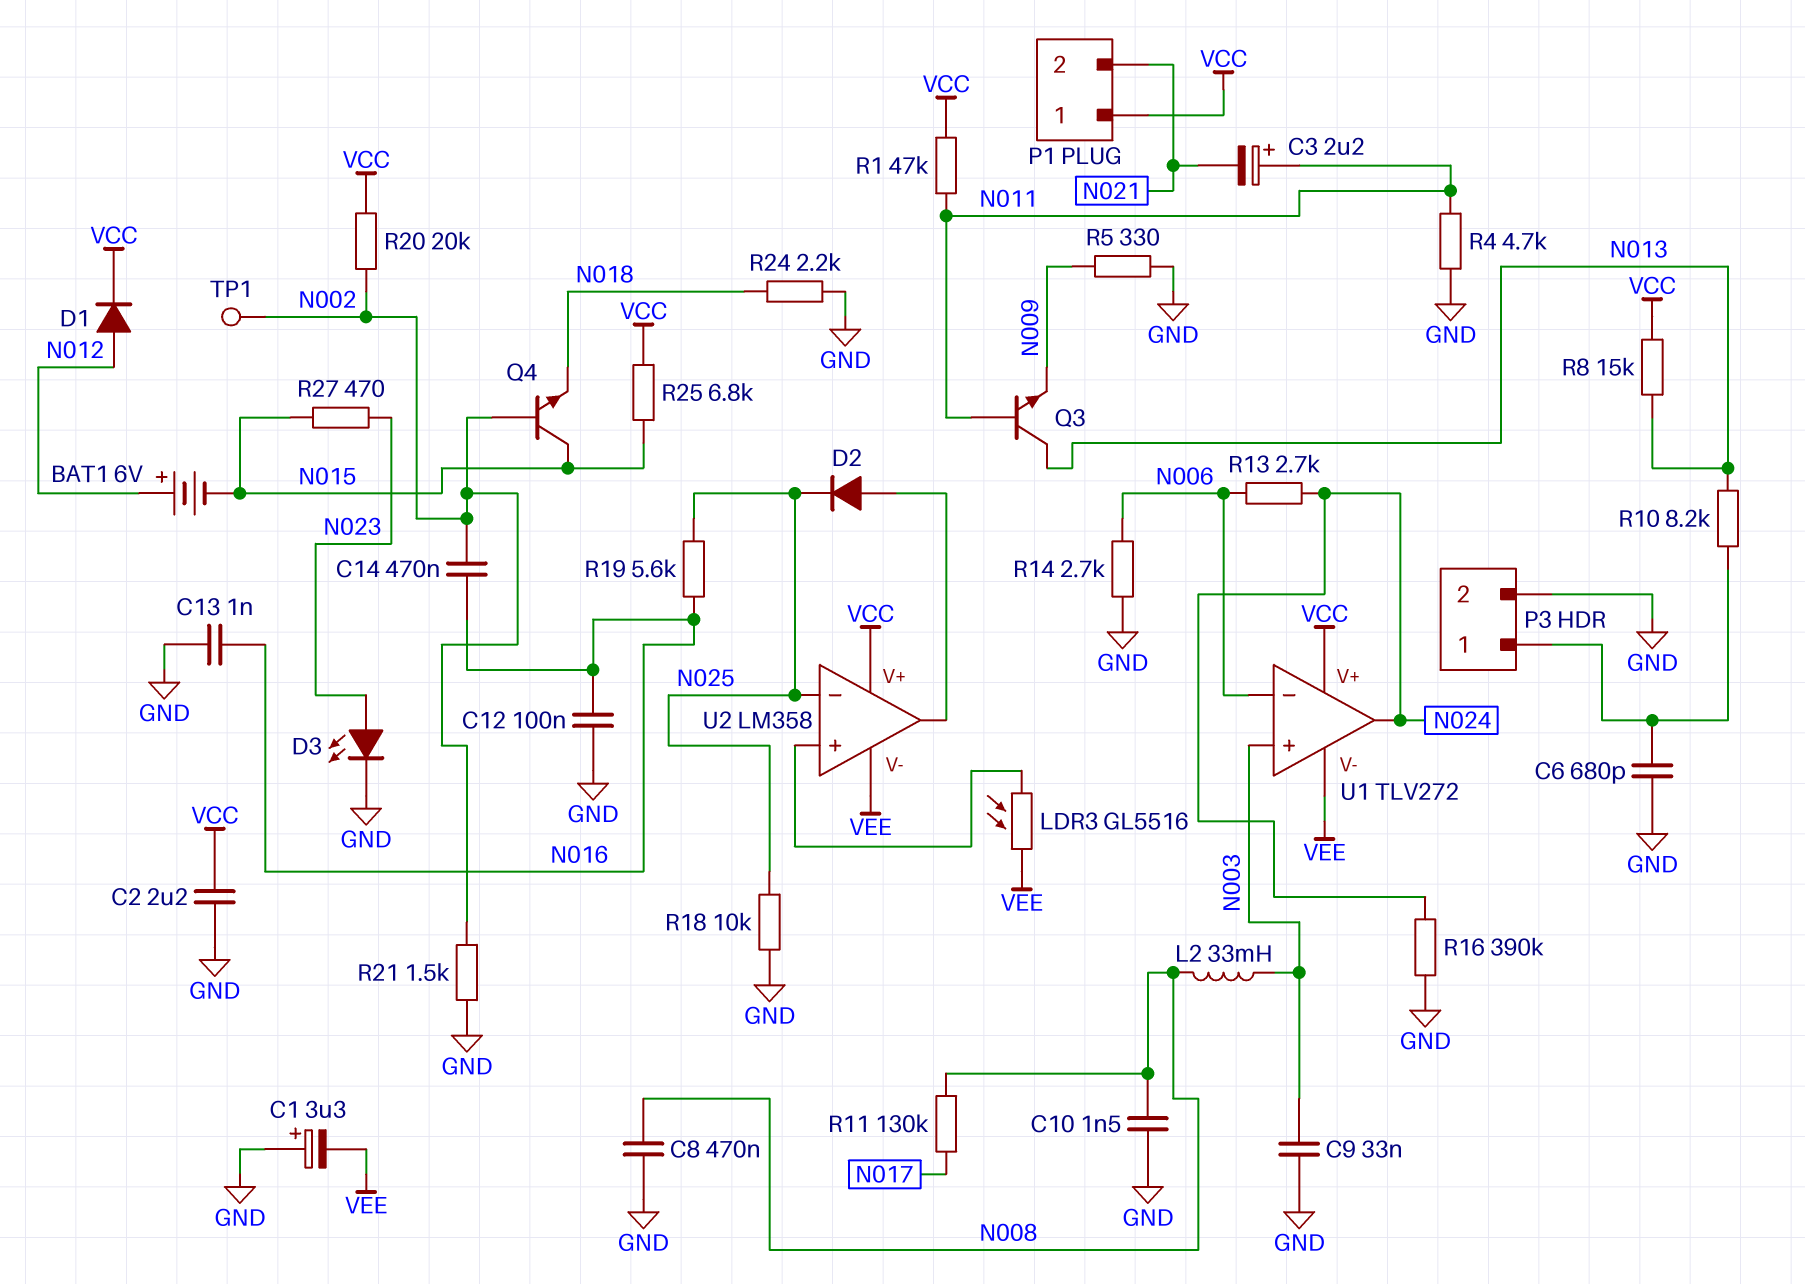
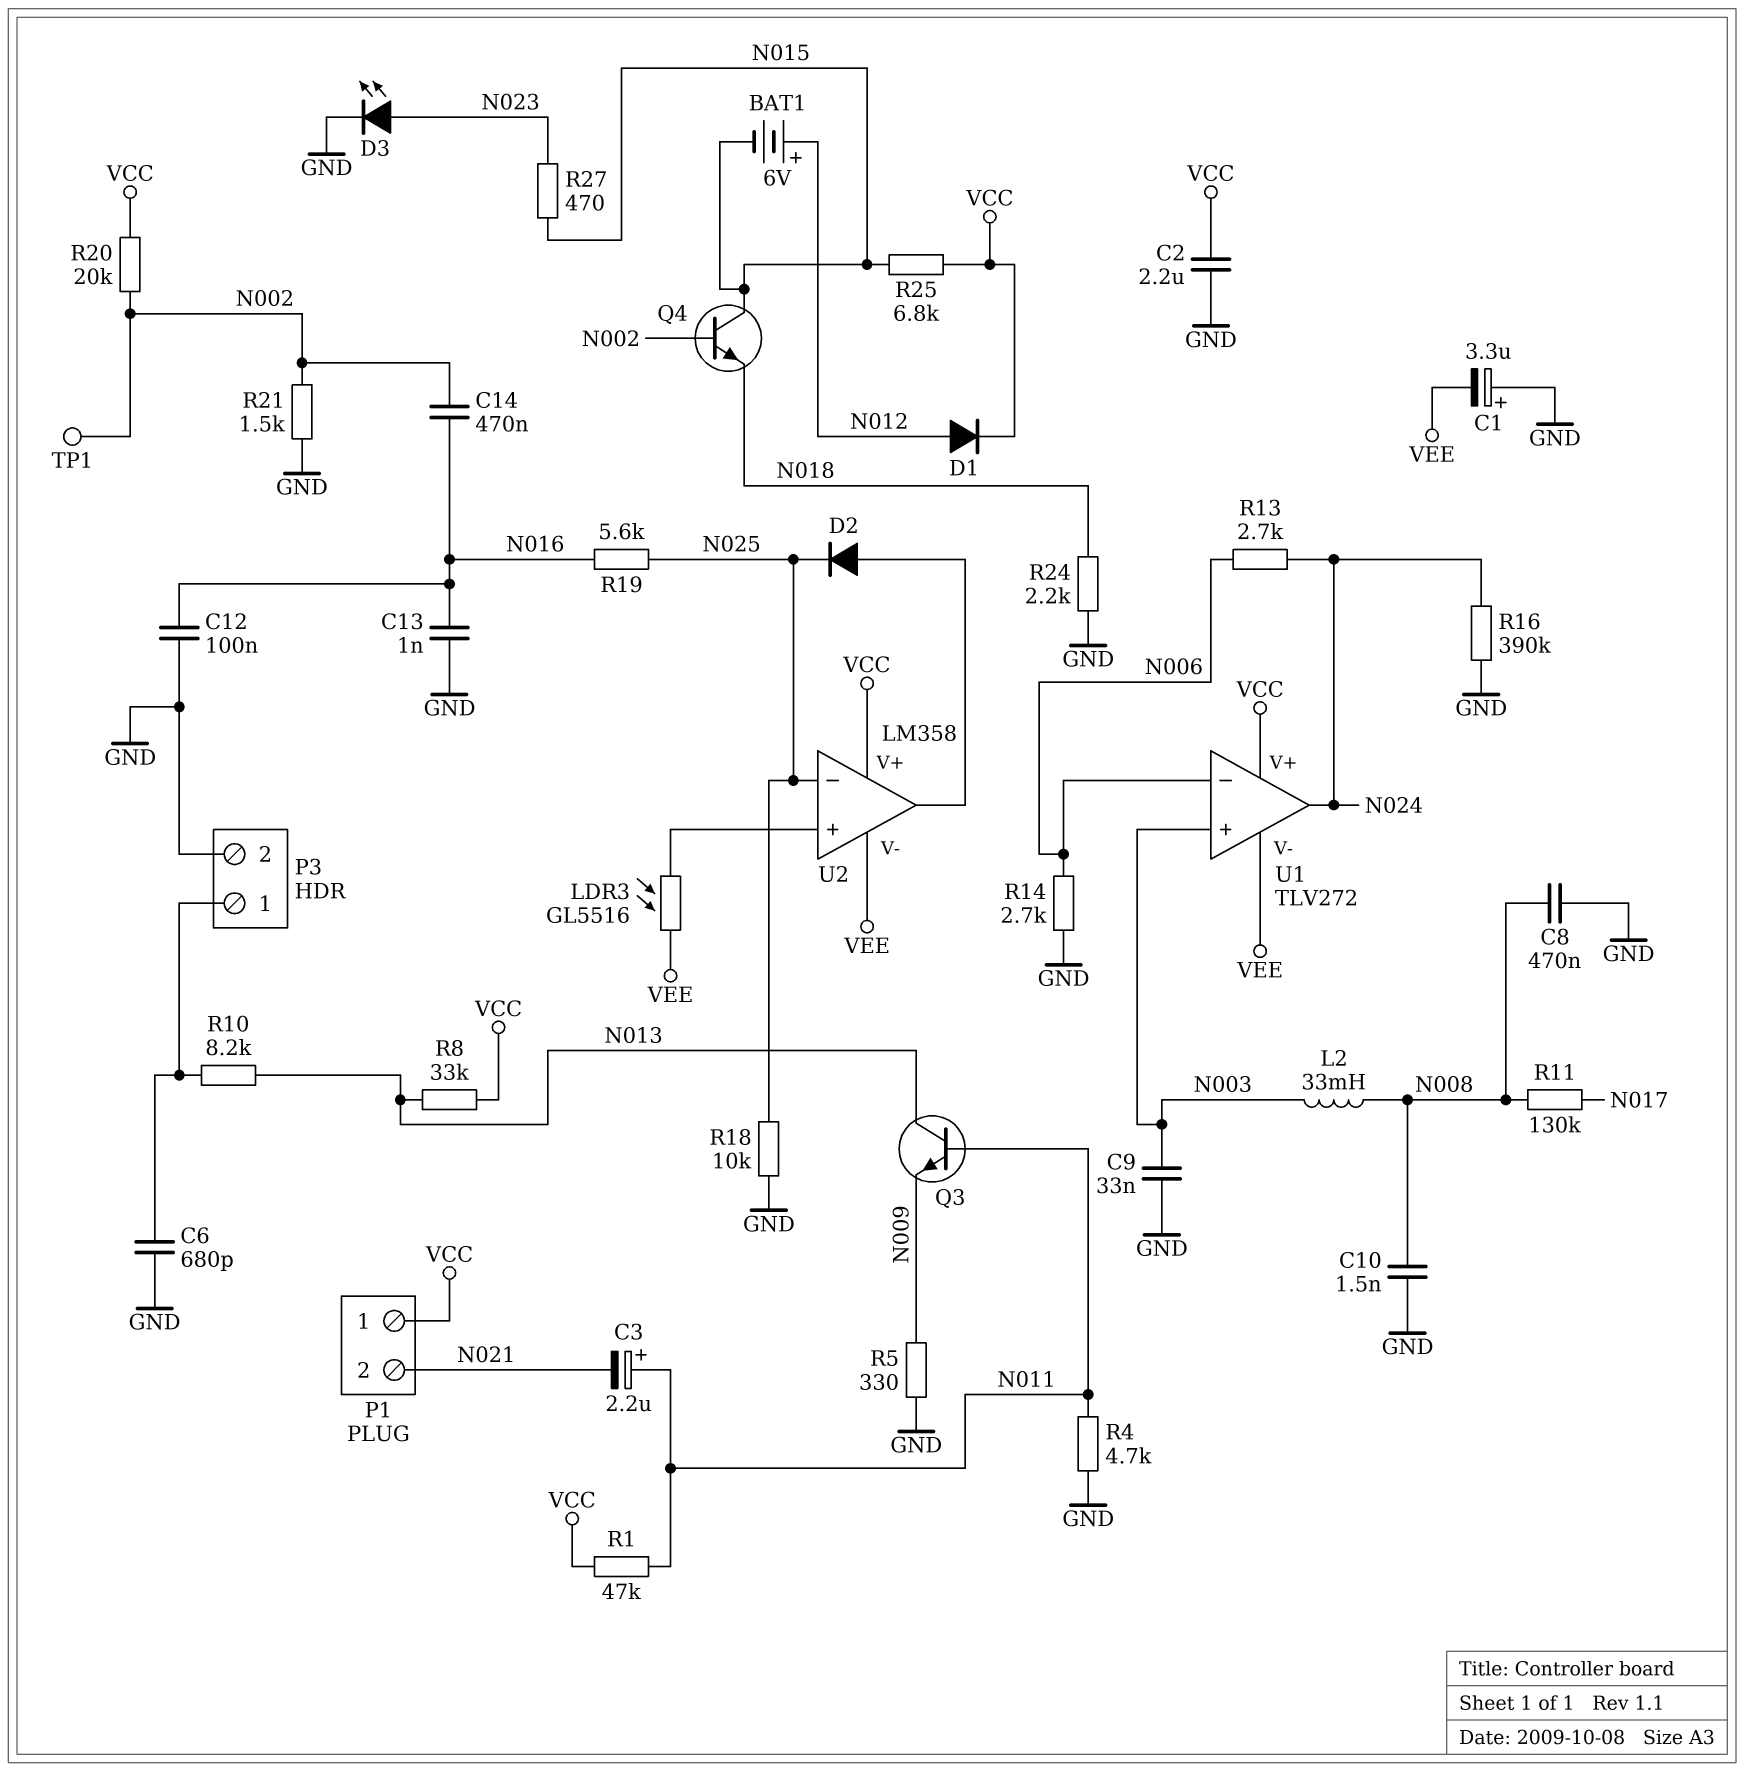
R8: 15k (N013, VCC) -> 33k (N013, VCC)

